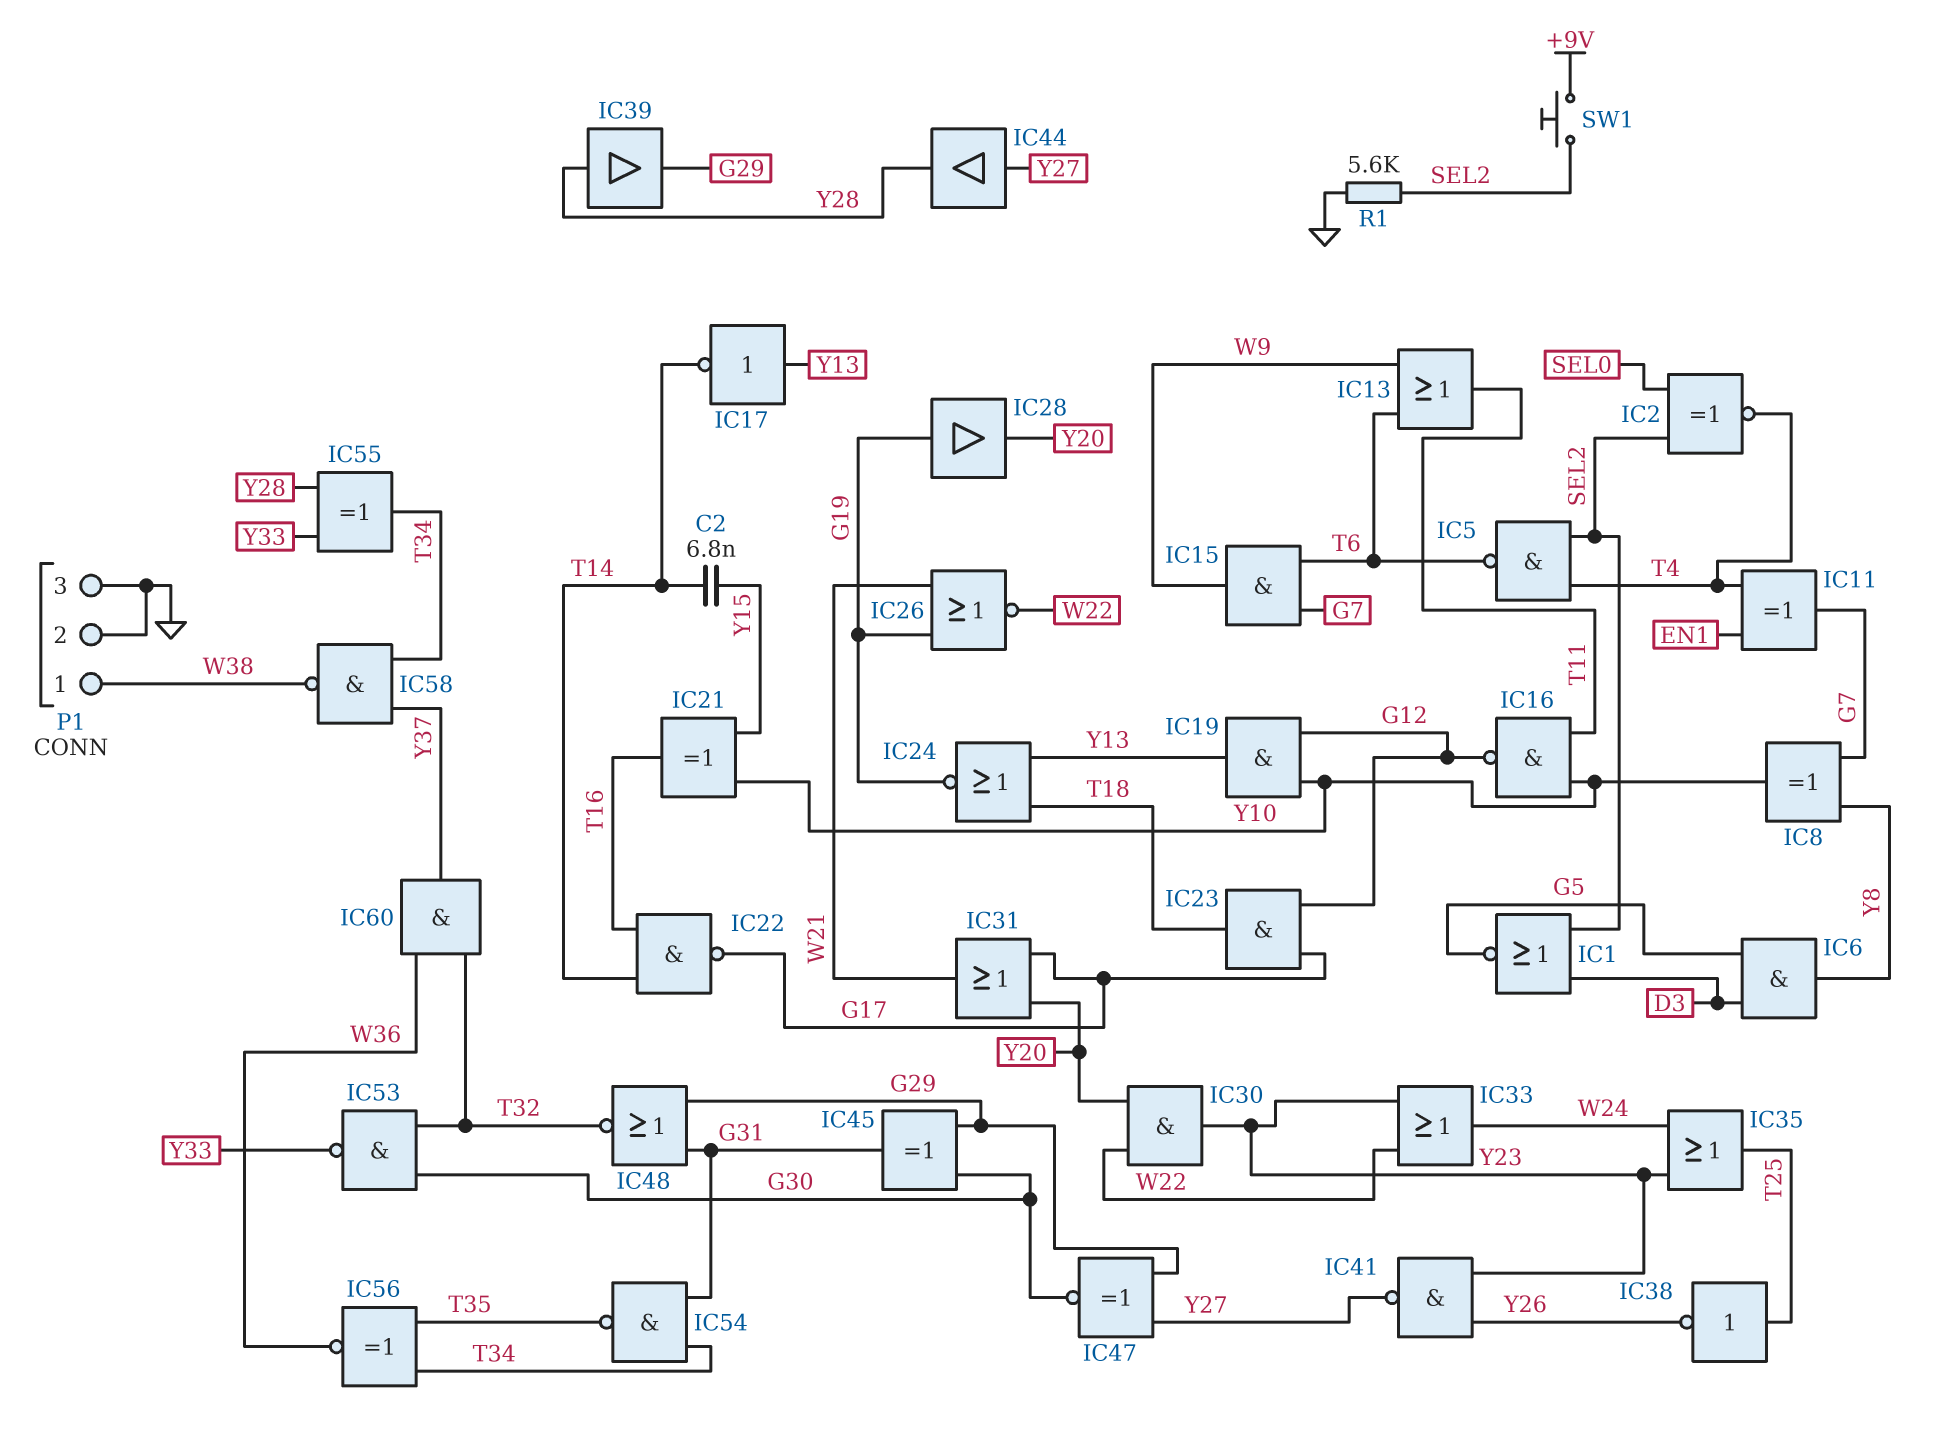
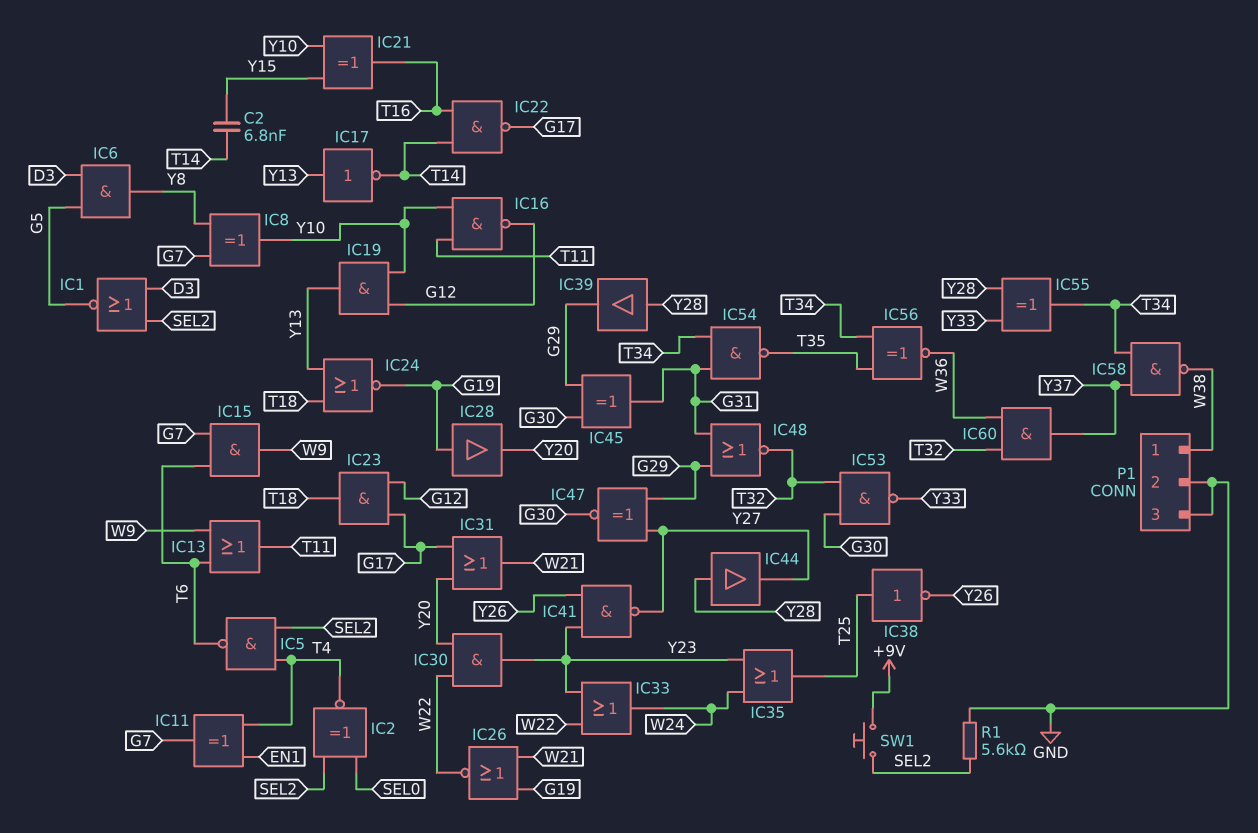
IC44: buffer (in Y27, out Y28) -> buffer (in Y28, out Y27)

